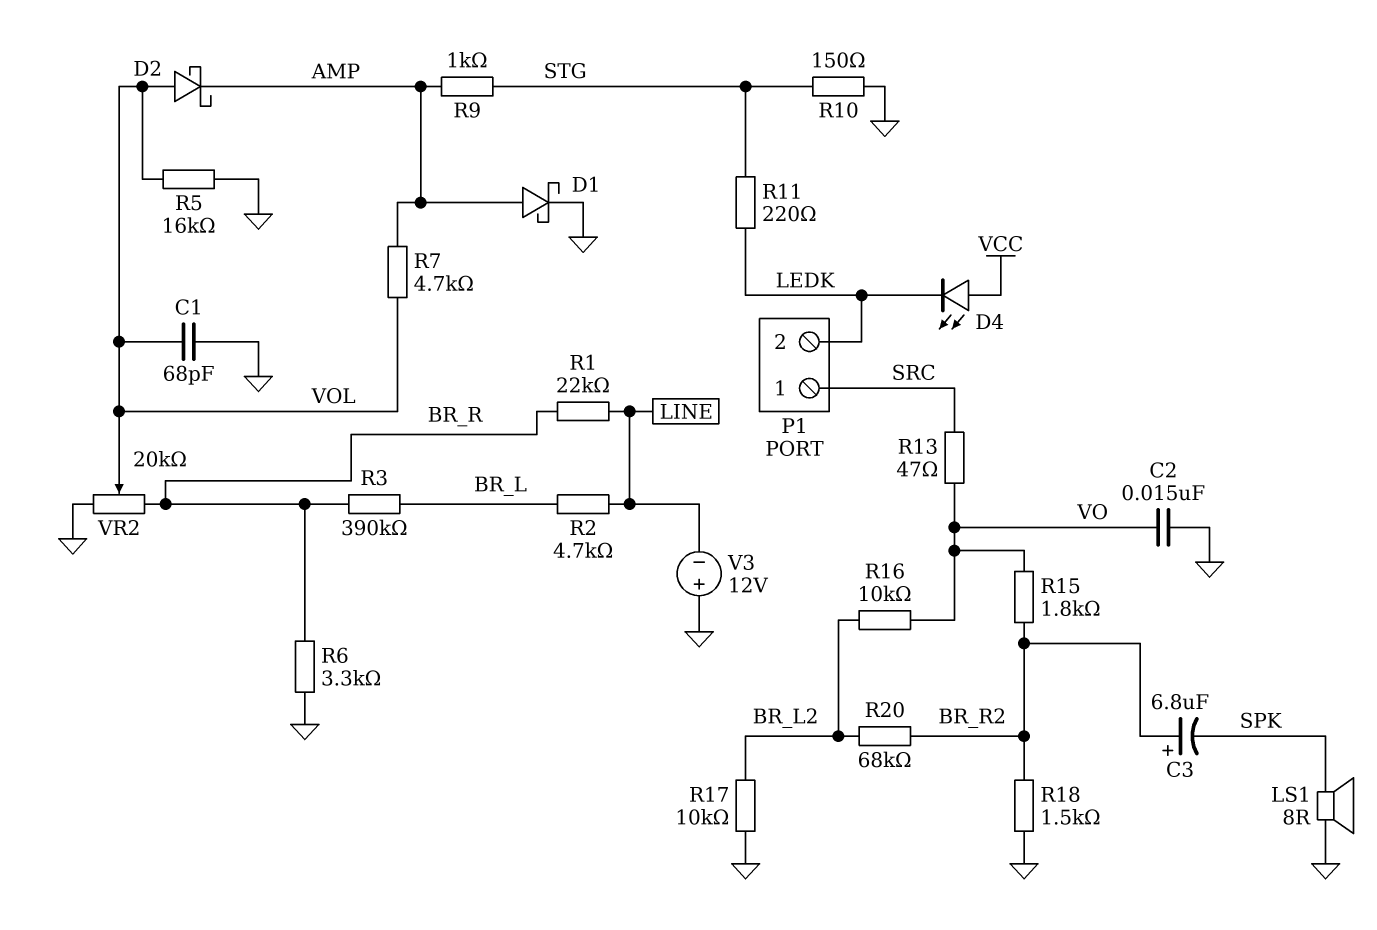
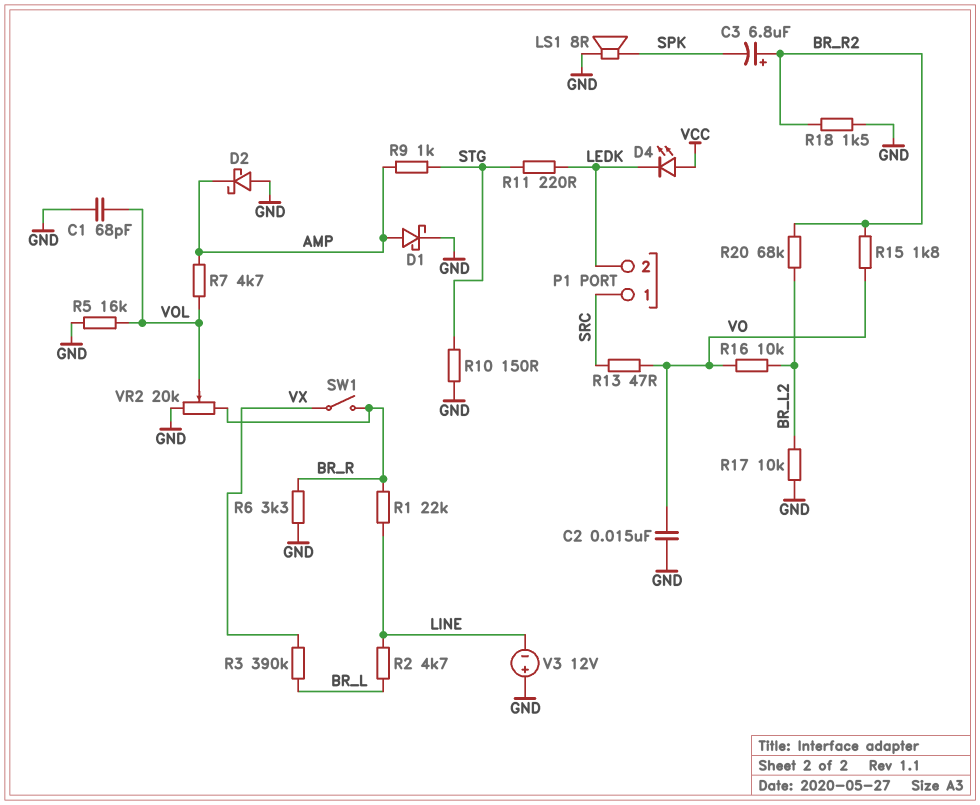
D2: schottky (A VOL, K AMP) -> schottky (A GND, K AMP)
R3: 390k (BR_L, BR_R) -> 390k (BR_L, VX)
SW1: none -> switch (BR_R, VX)

